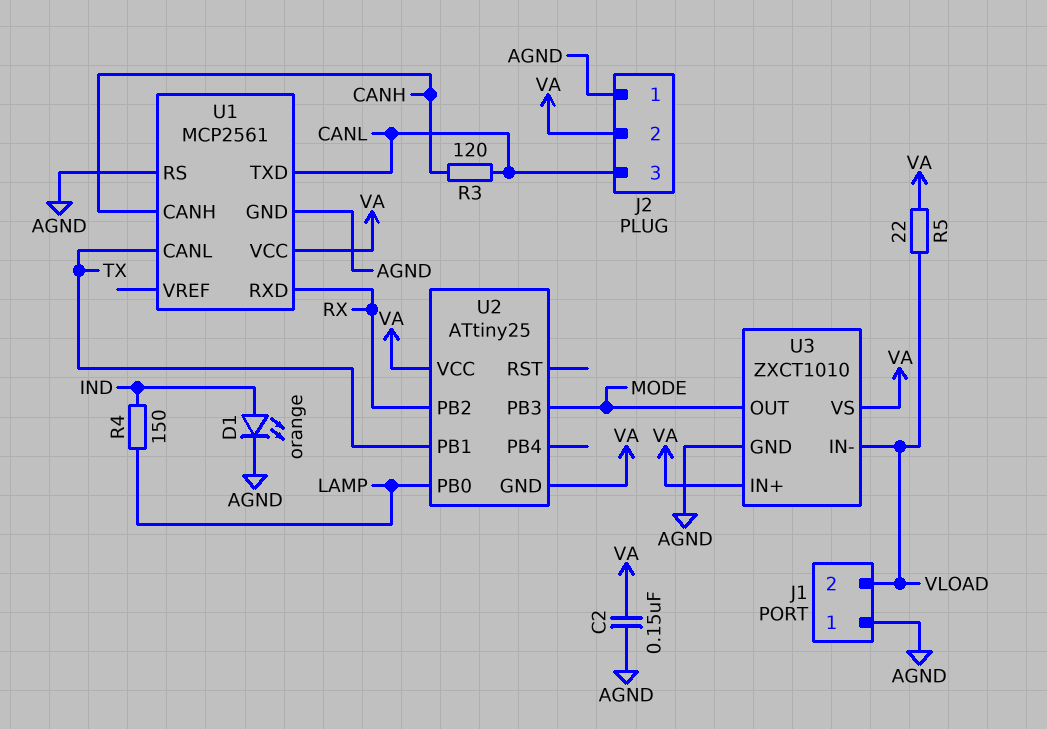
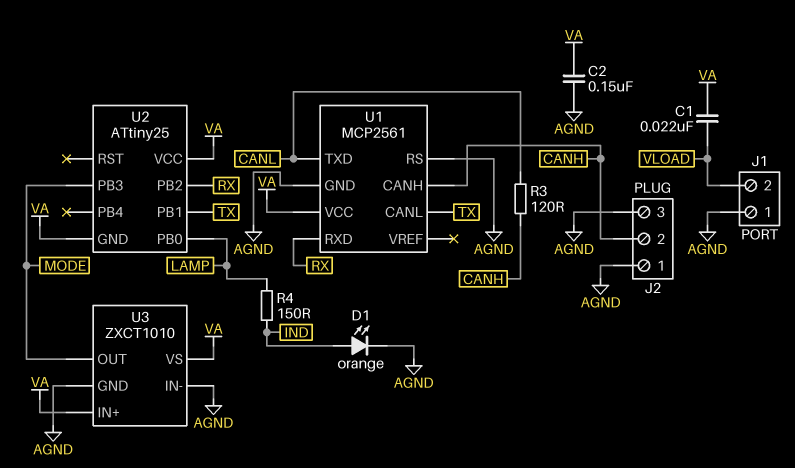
C1: none -> 22nF (VA, VLOAD)
J2 pin 2: VA -> CANH
J2 pin 3: CANL -> AGND
R5: 22 (VA, VLOAD) -> none
U3 pin IN-: VLOAD -> AGND

